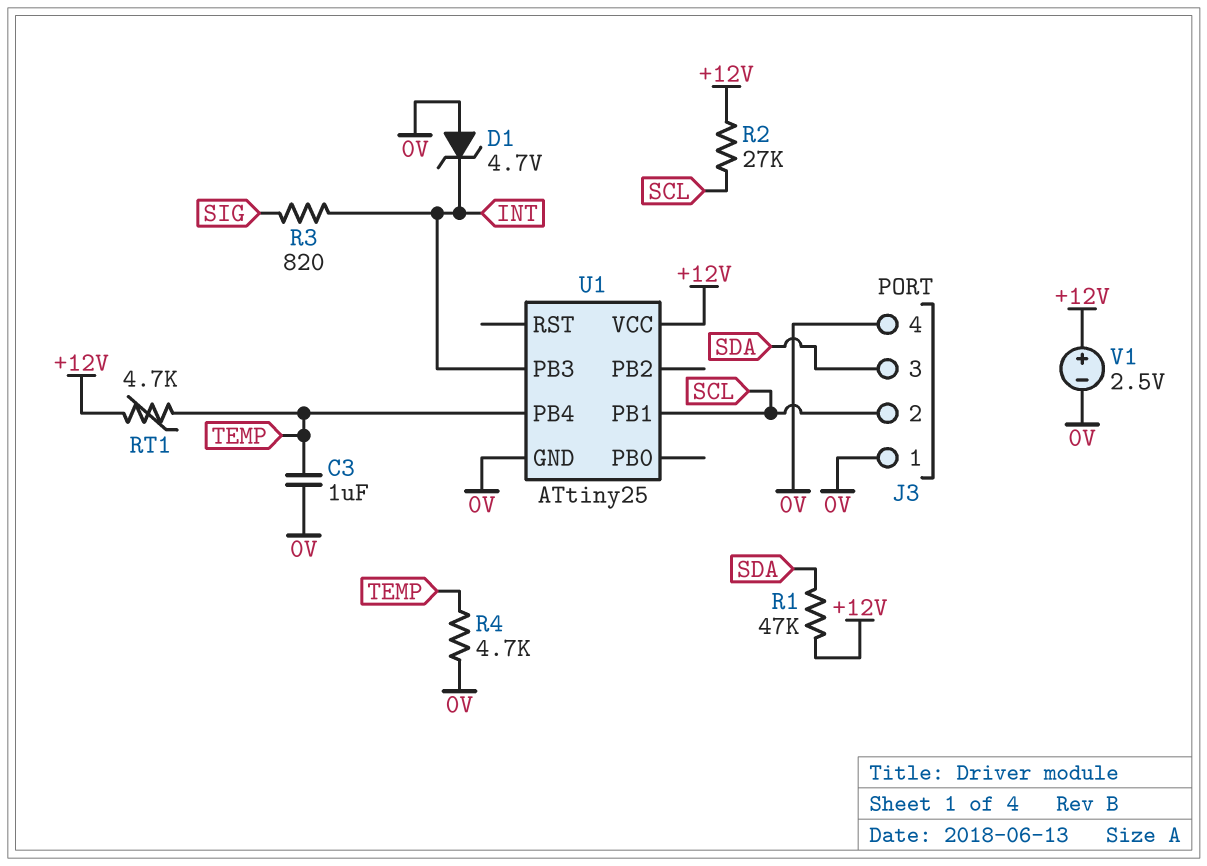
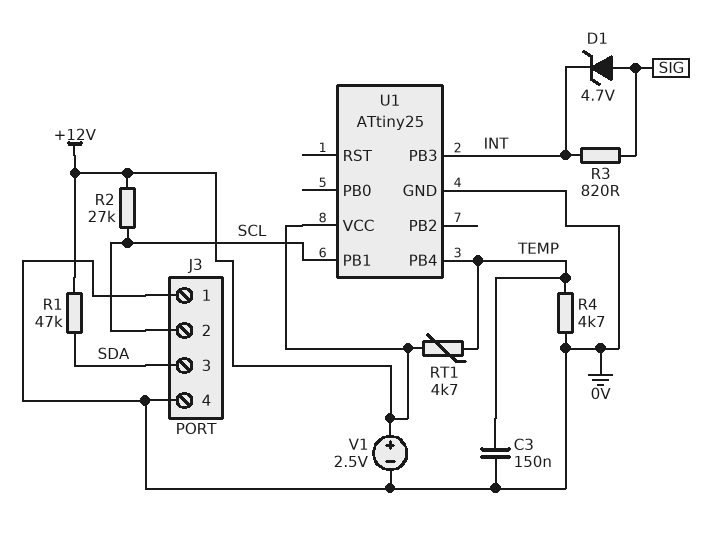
C3: 1uF (0V, TEMP) -> 150nF (0V, TEMP)
D1: zener 4.7V (A 0V, K INT) -> zener 4.7V (A SIG, K INT)

